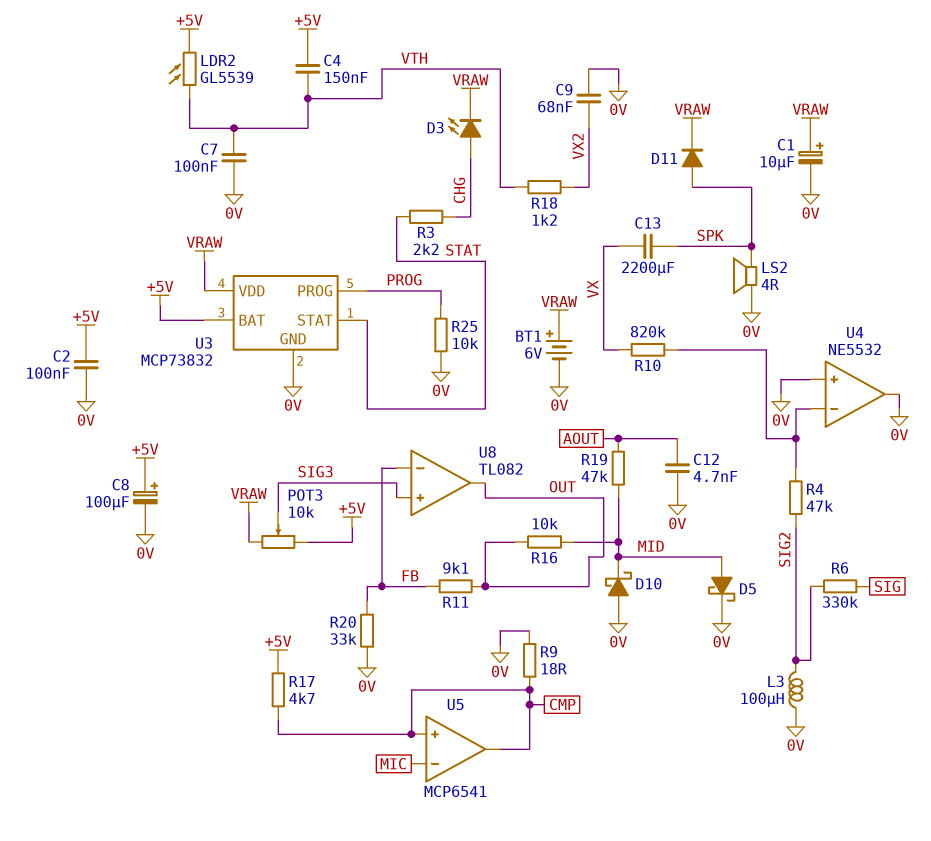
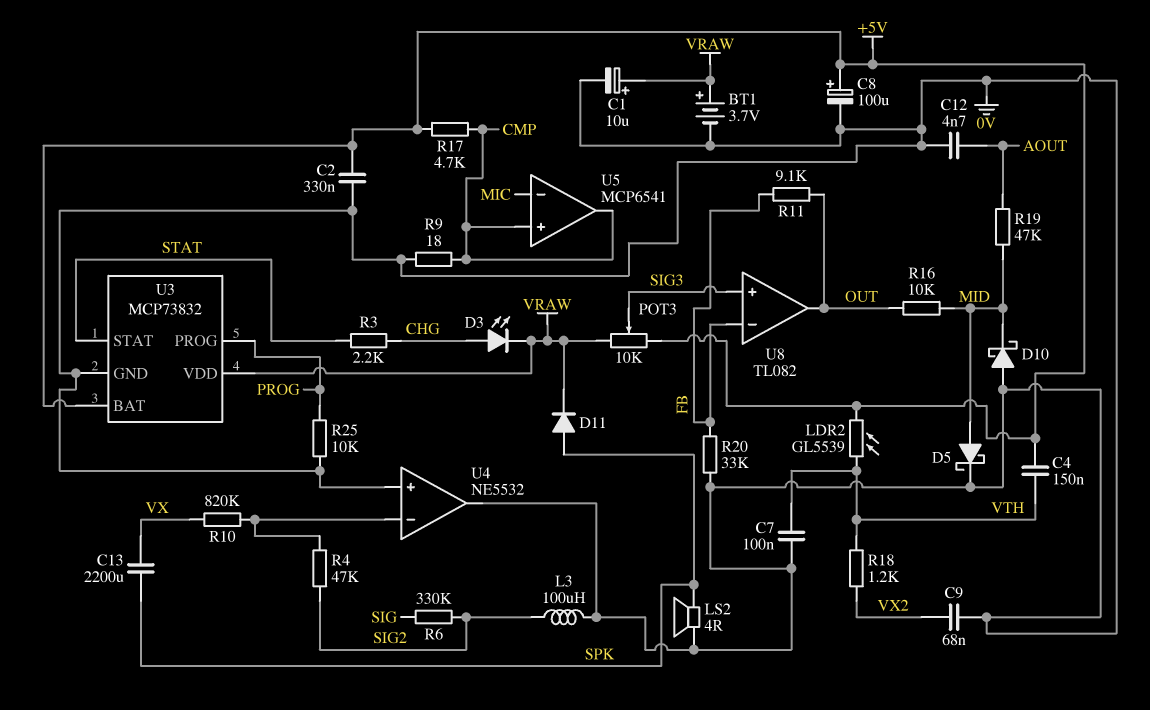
BT1: 6V (plus VRAW, minus 0V) -> 3.7V (plus VRAW, minus 0V)
C2: 100nF (+5V, 0V) -> 330nF (+5V, 0V)

